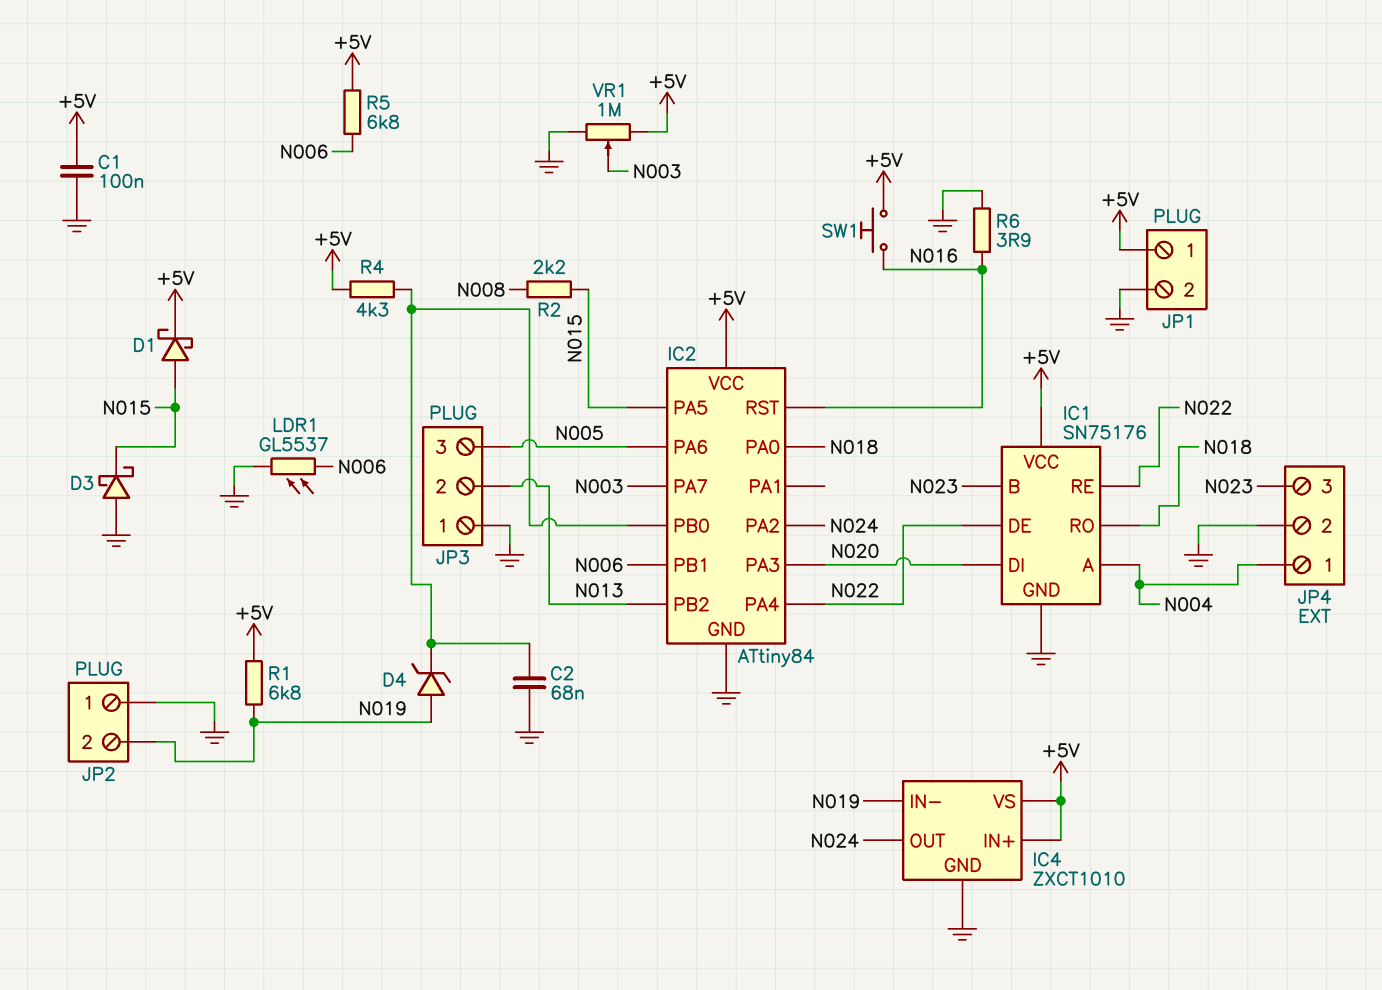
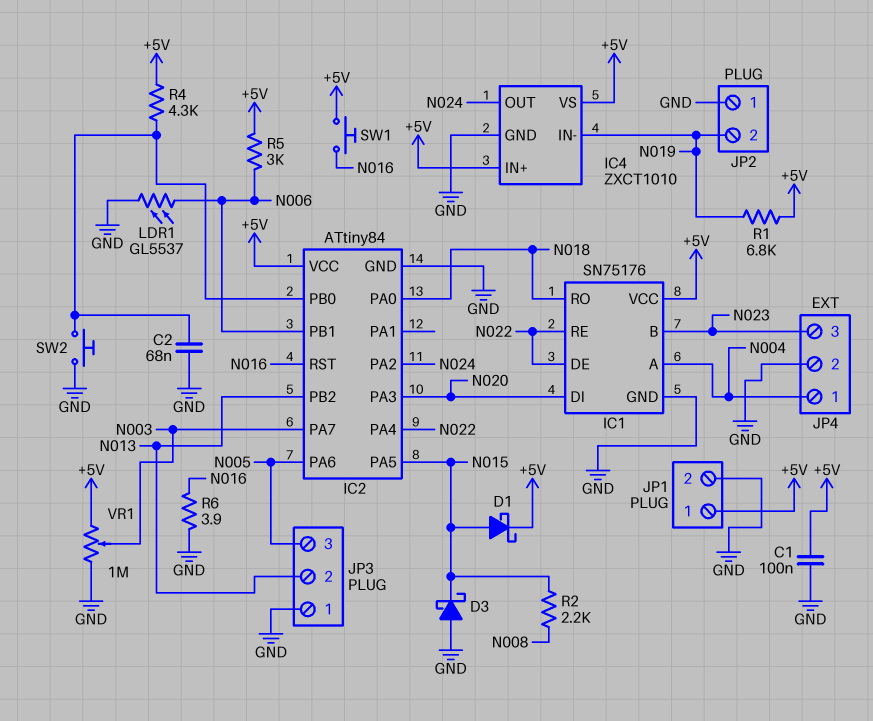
D4: zener (A N019, K IC2/PB0) -> none
R5: 6.8k (+5V, N006) -> 3k (+5V, N006)
SW2: none -> button (GND, IC2/PB0)

